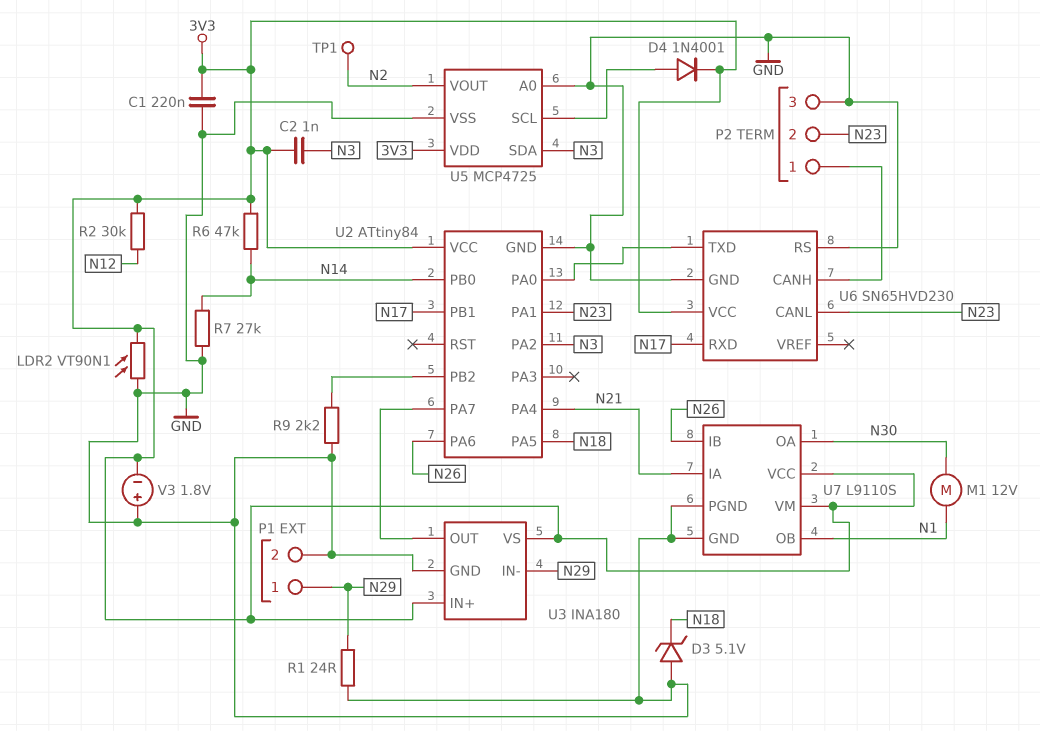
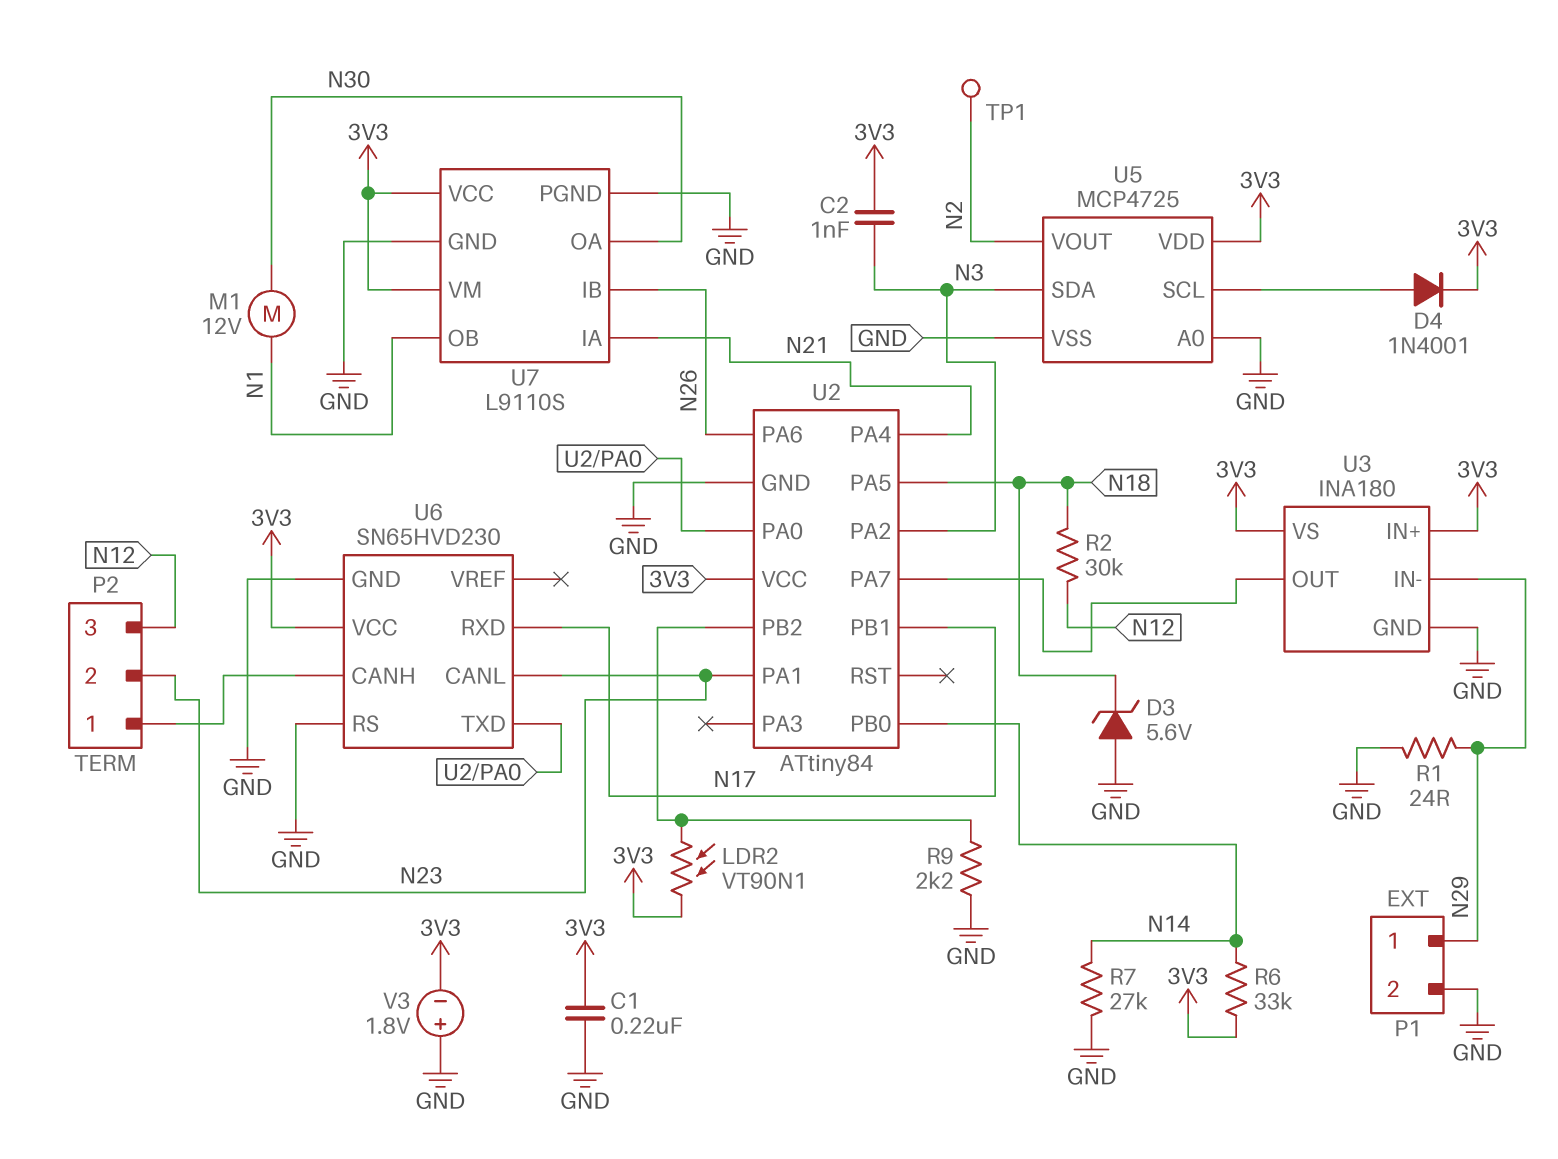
D3: zener 5.1V (A GND, K N18) -> zener 5.6V (A GND, K N18)
LDR2: VT90N1 (3V3, GND) -> VT90N1 (3V3, U2/PB2)
P2 pin 3: GND -> N12
R2: 30k (3V3, N12) -> 30k (N12, N18)
R6: 47k (3V3, N14) -> 33k (3V3, N14)

